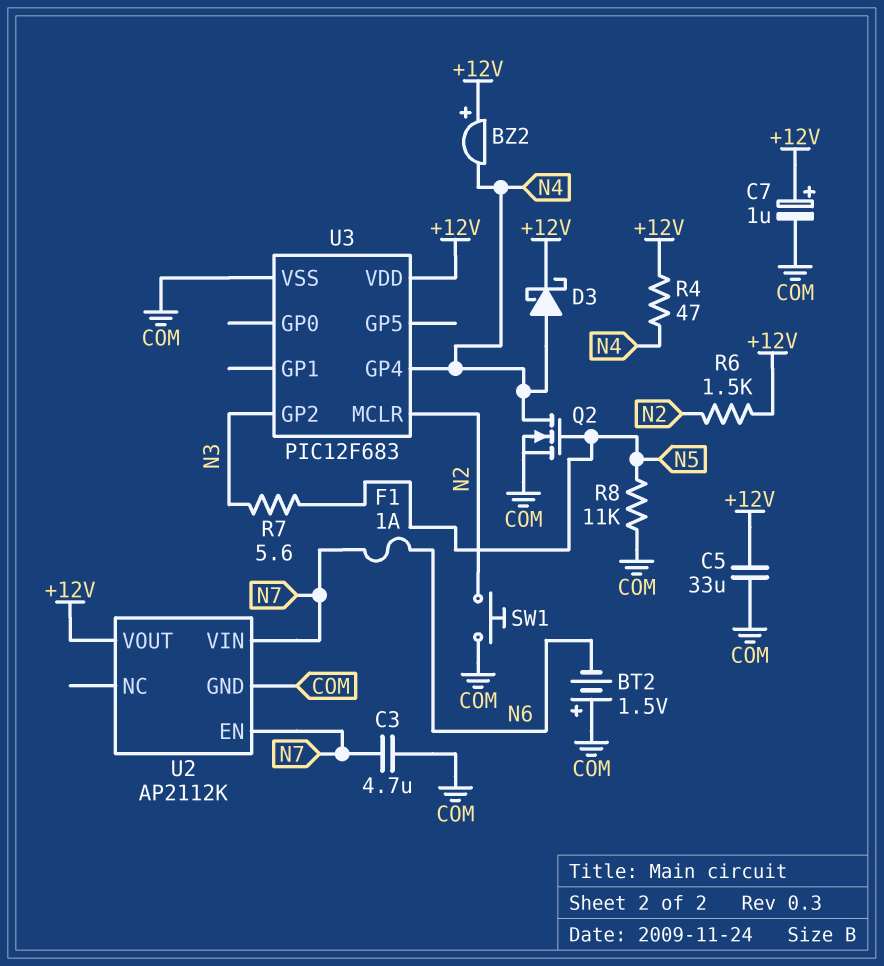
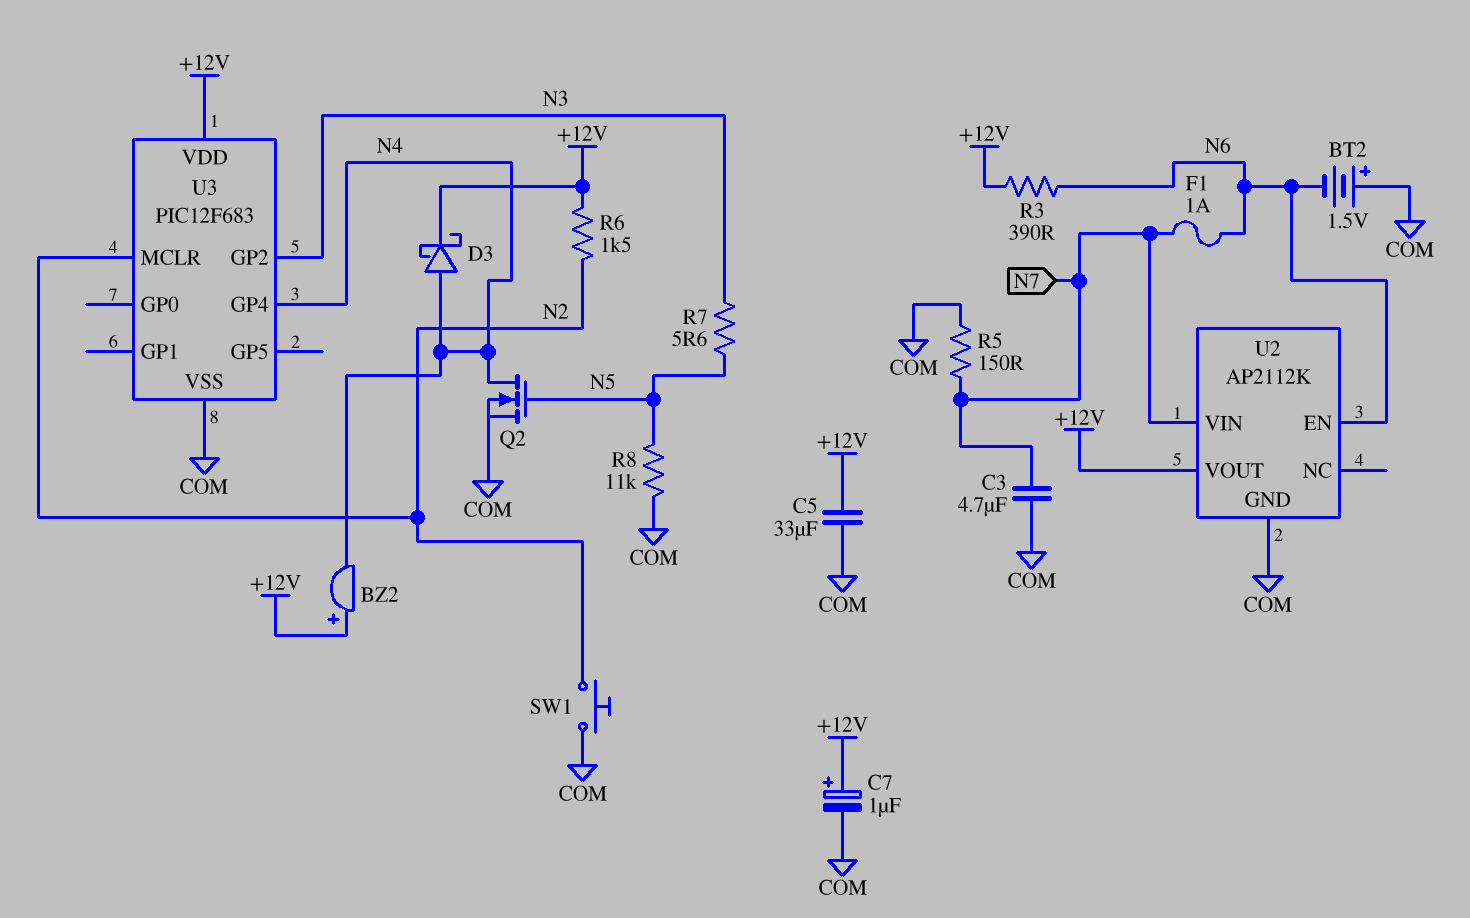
R3: none -> 390 (+12V, N6)
R4: 47 (+12V, N4) -> none
R5: none -> 150 (COM, N7)
U2 pin EN: N7 -> N6

